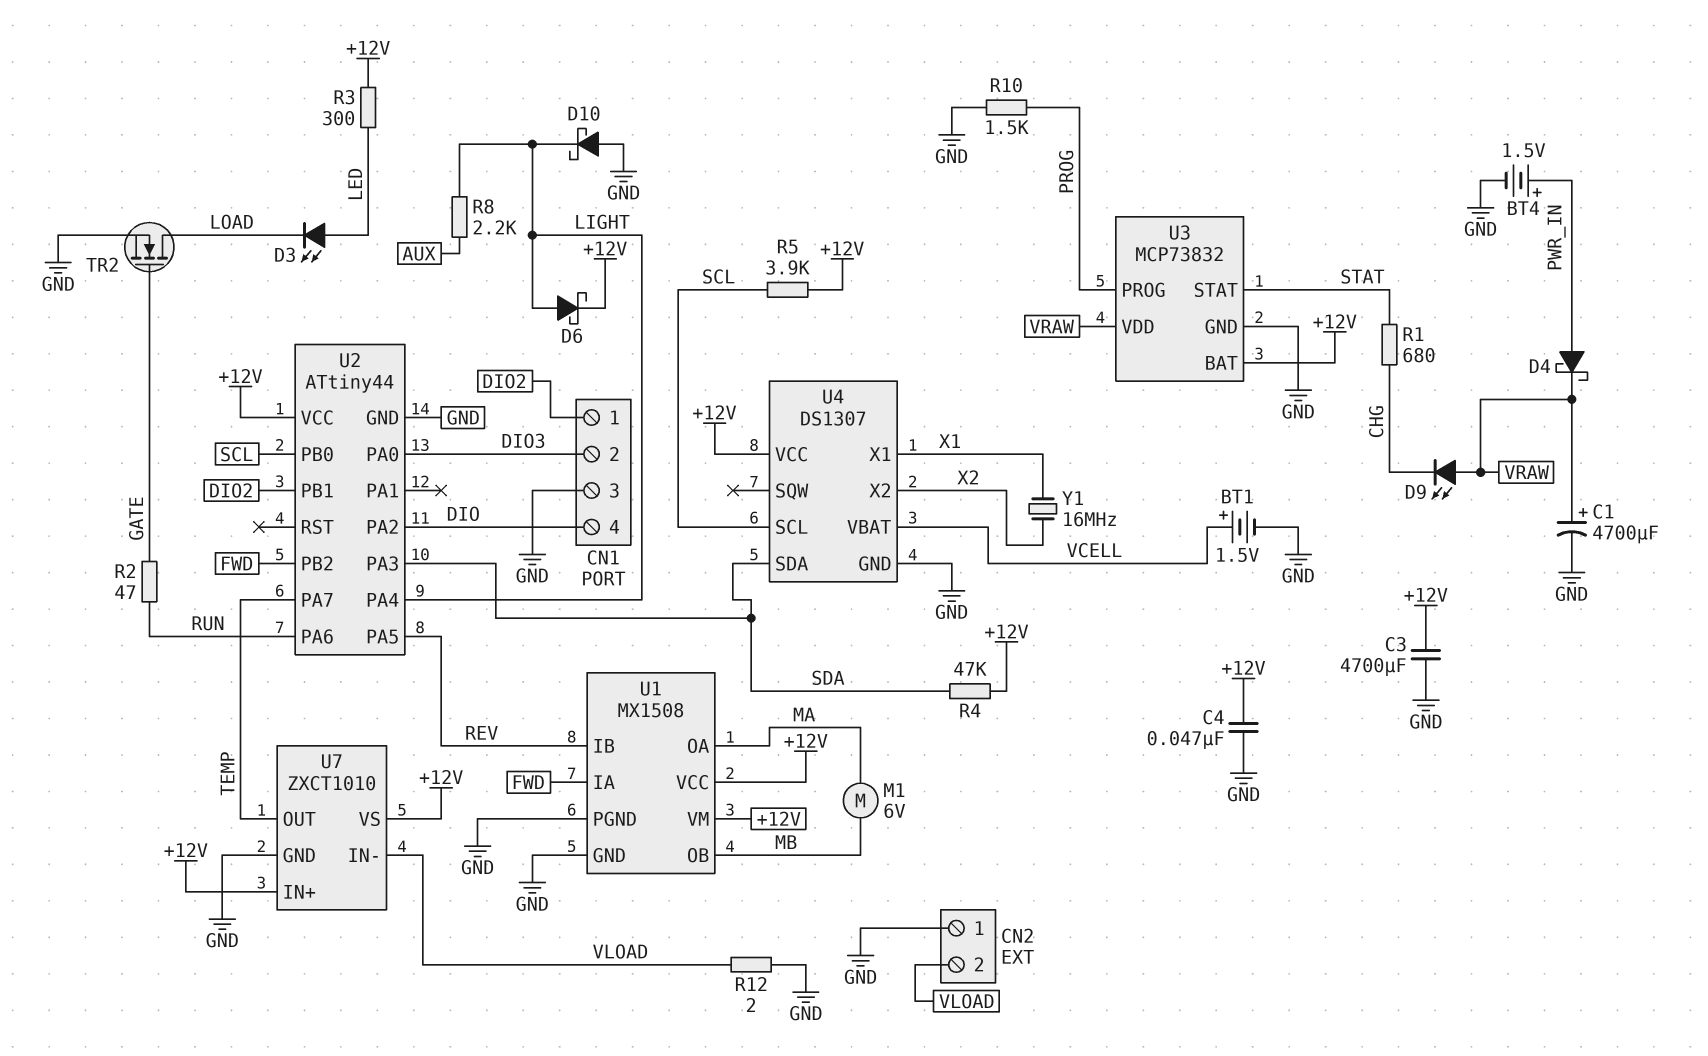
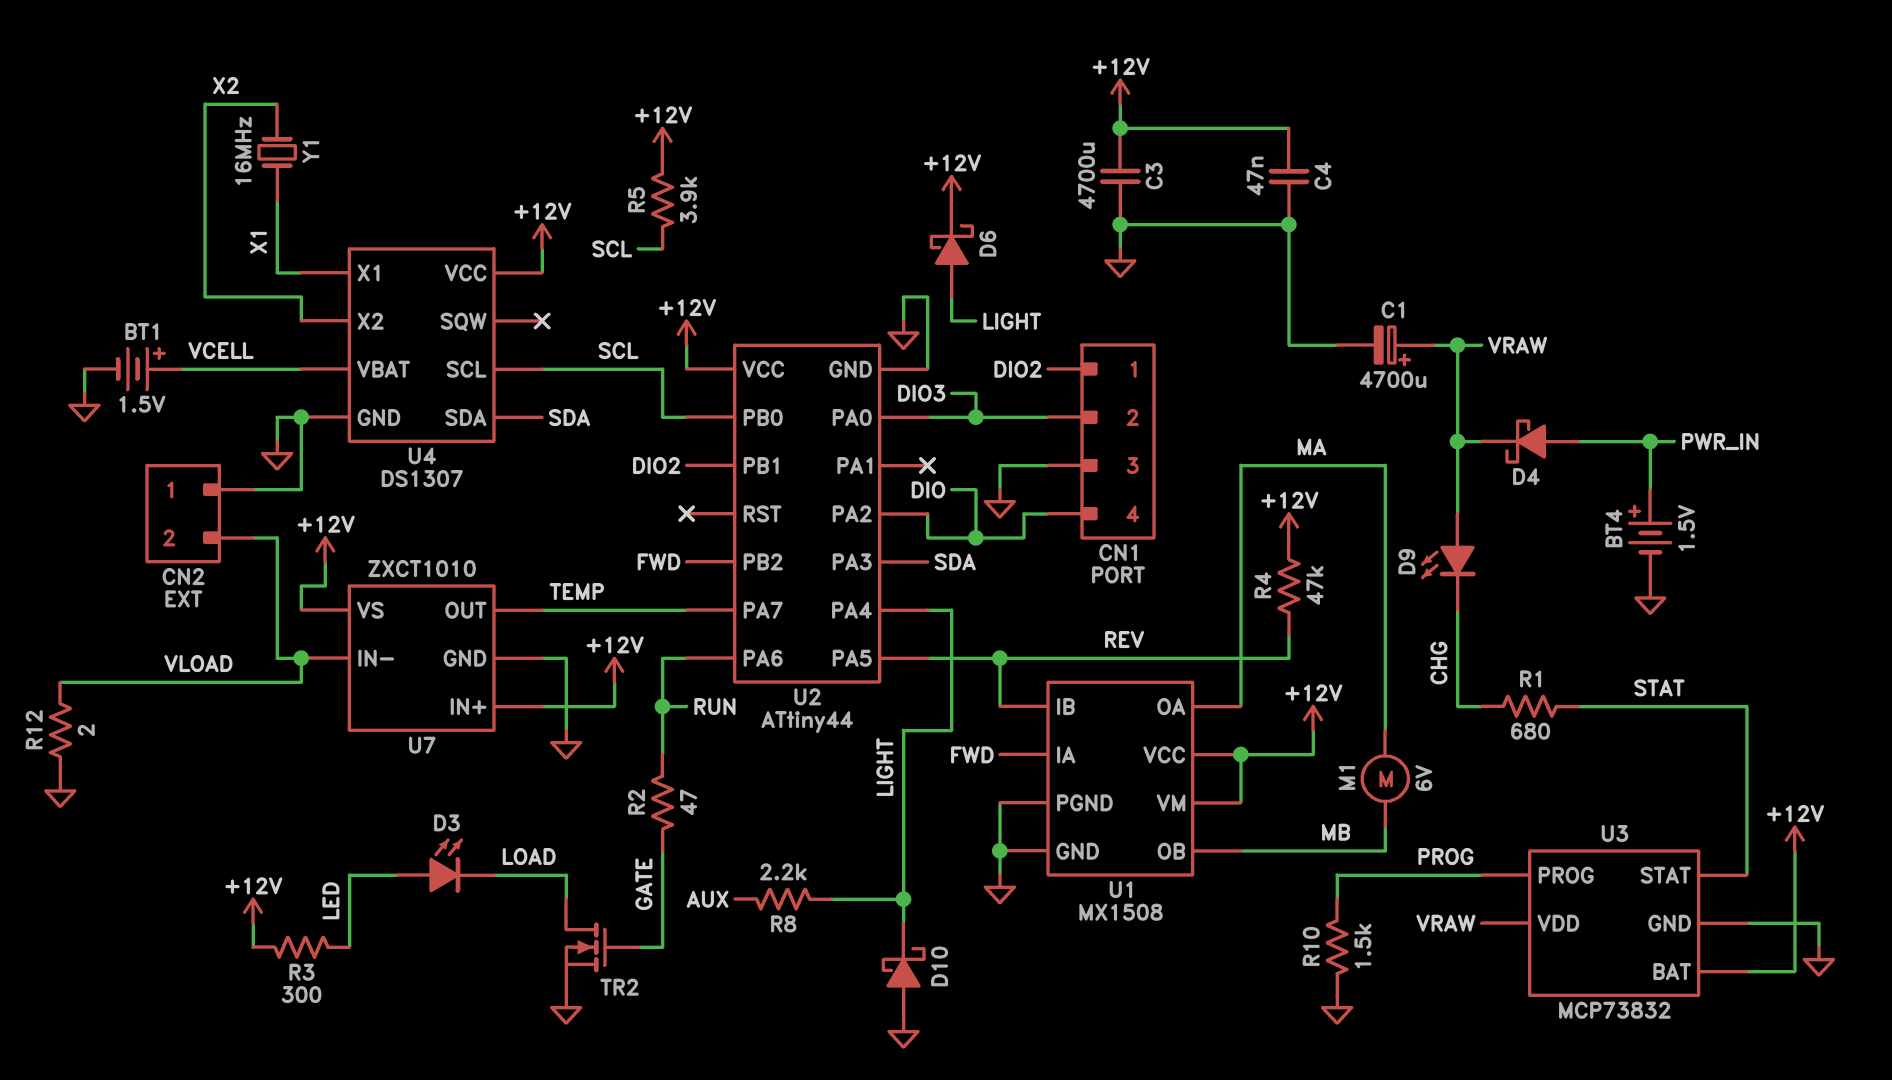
R4: 47k (+12V, SDA) -> 47k (+12V, REV)

